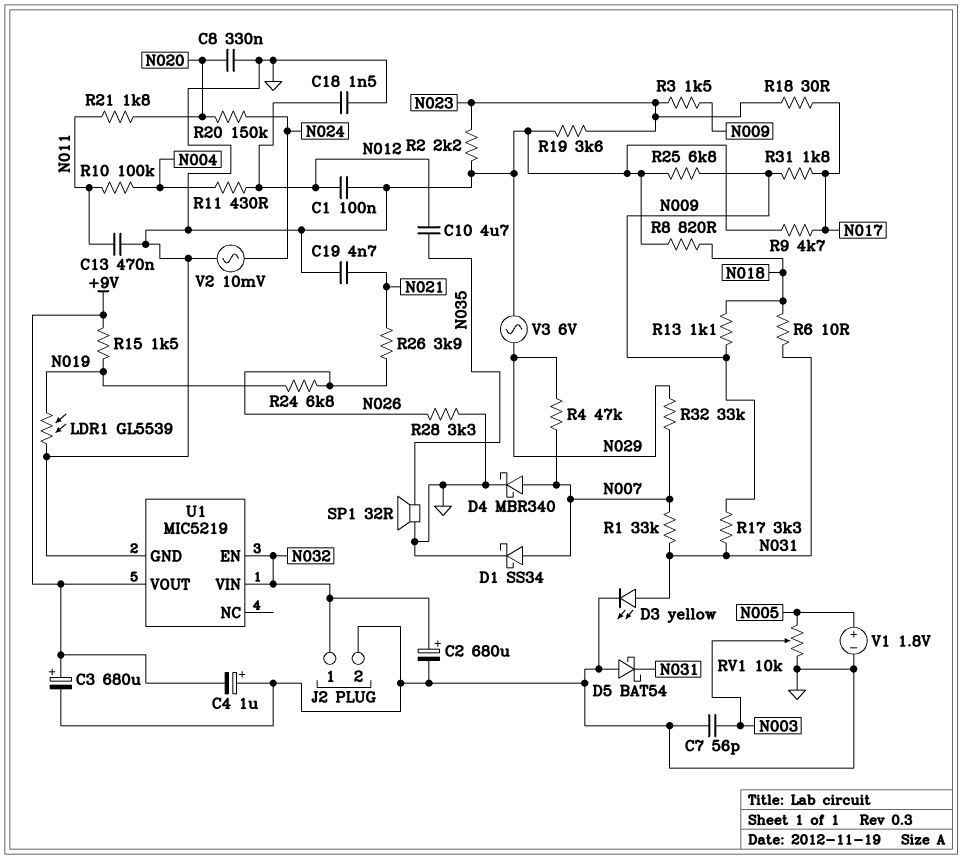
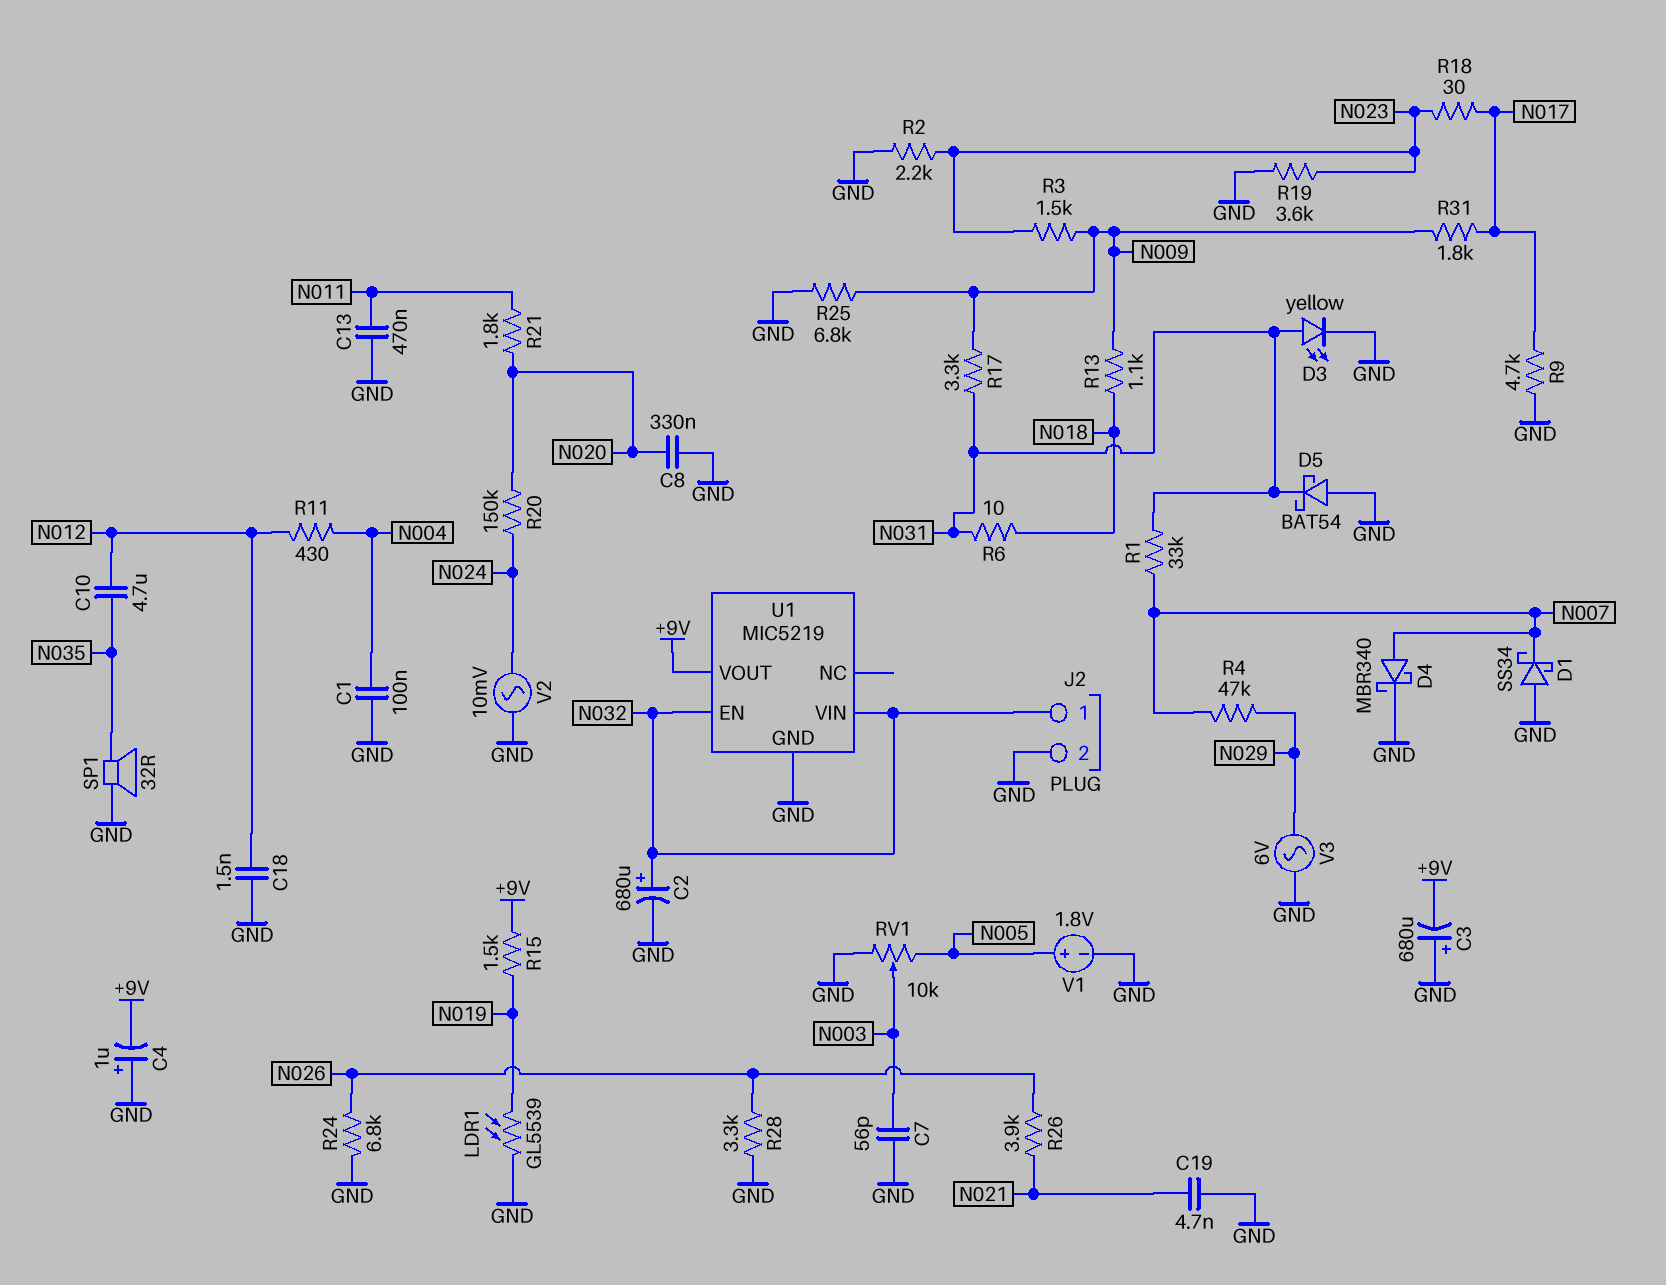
C1: 100nF (GND, N012) -> 100nF (GND, N004)
C3: 680uF (plus +9V, minus GND) -> 680uF (plus GND, minus +9V)
D1: schottky SS34 (A N007, K GND) -> schottky SS34 (A GND, K N007)
R8: 820 (GND, N018) -> none
R10: 100k (N004, N011) -> none
R24: 6.8k (N019, N026) -> 6.8k (GND, N026)
R32: 33k (N007, N029) -> none

